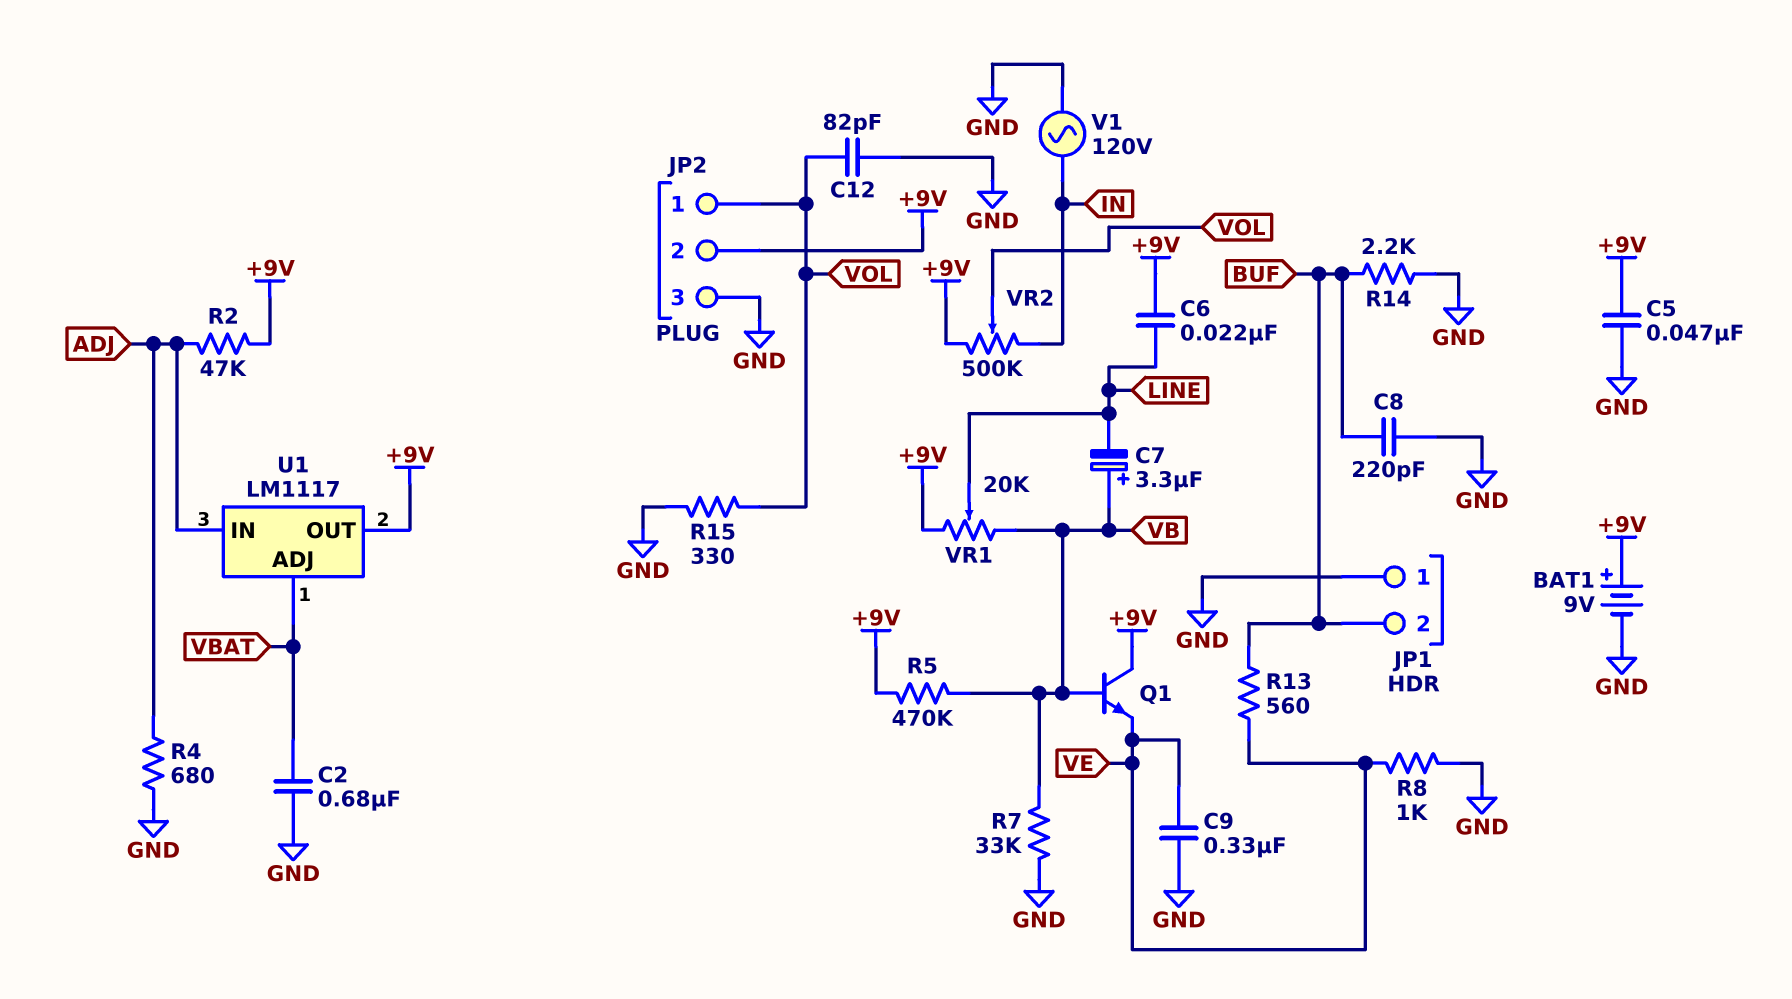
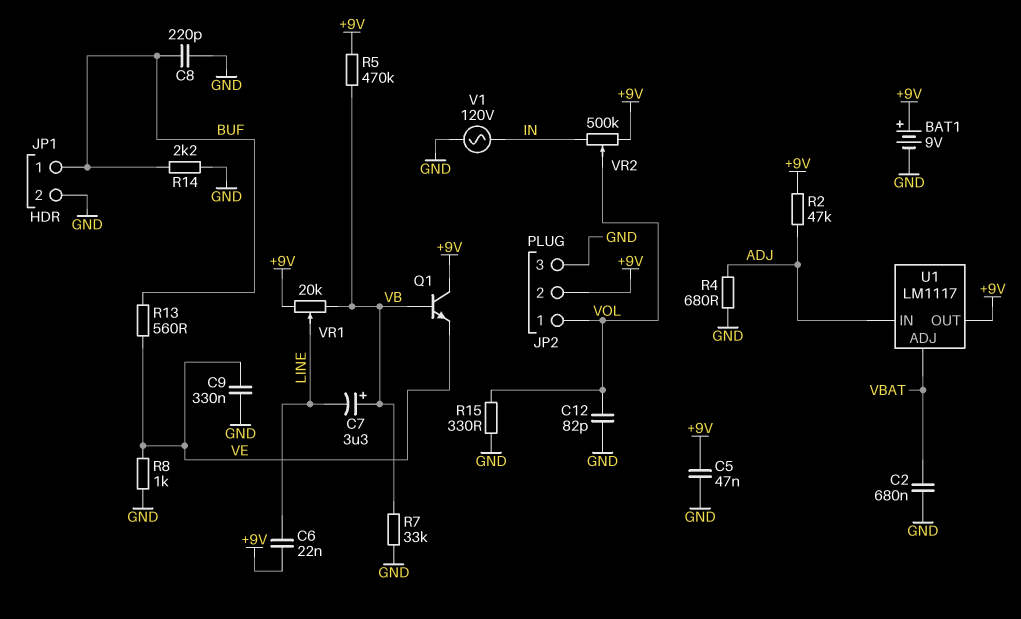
JP1 pin 1: GND -> BUF
JP1 pin 2: BUF -> GND

